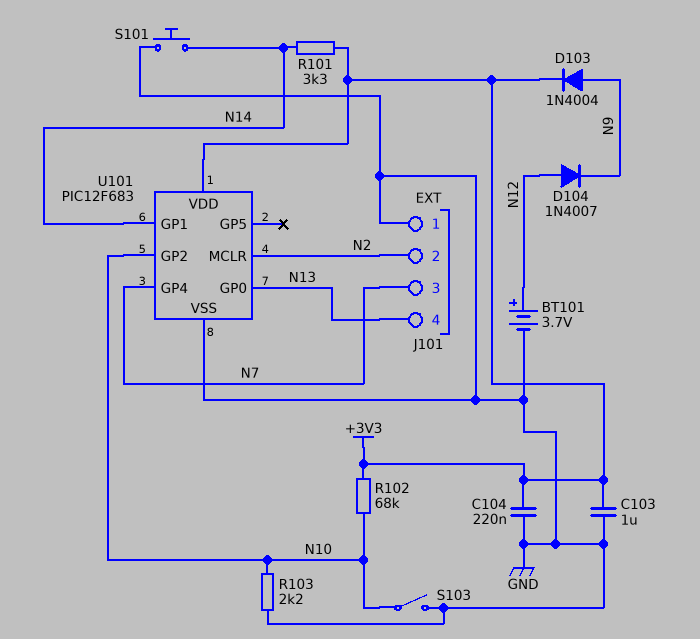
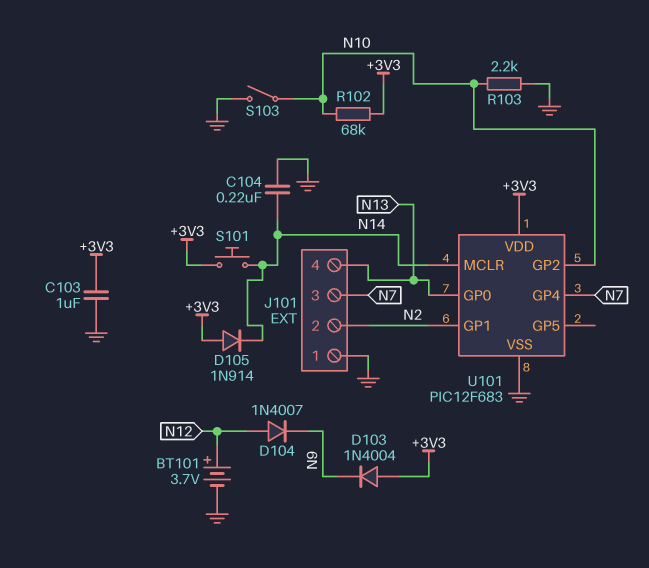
C104: 220nF (+3V3, GND) -> 220nF (GND, N14)
D103: diode 1N4004 (A N9, K +3V3) -> diode 1N4004 (A +3V3, K N9)
D105: none -> diode 1N914 (A +3V3, K N14)
R101: 3.3k (+3V3, N14) -> none
S101: button (GND, N14) -> button (+3V3, N14)
U101 pin GP1: N14 -> N2
U101 pin MCLR: N2 -> N14

